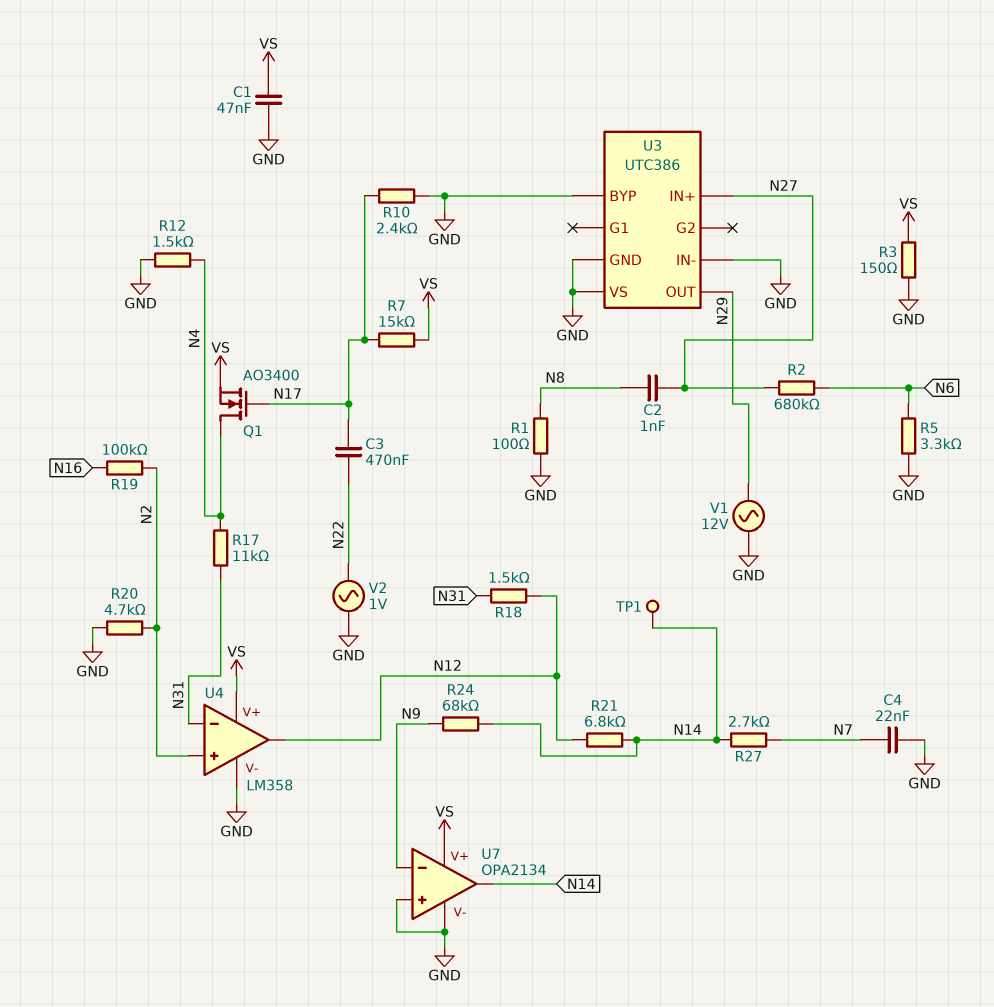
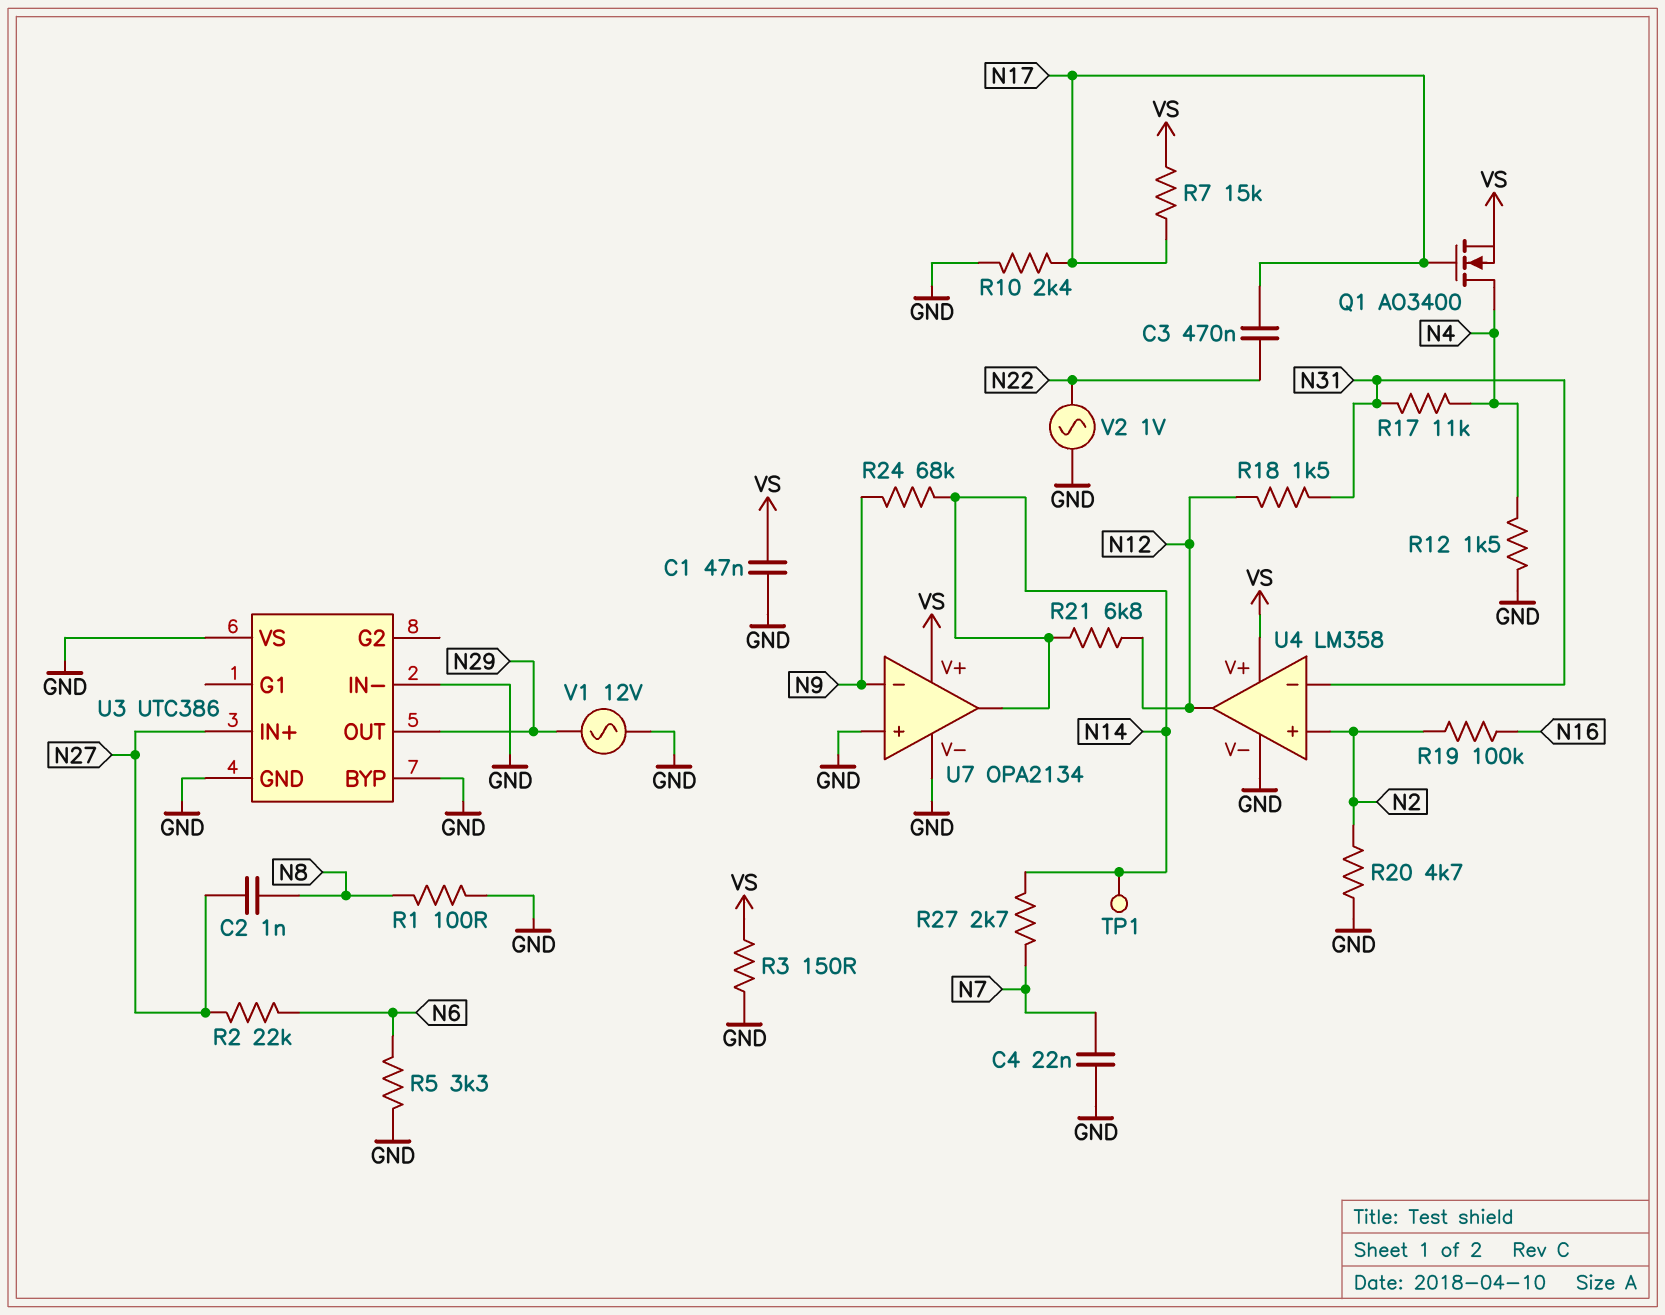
R2: 680k (N6, N27) -> 22k (N6, N27)

